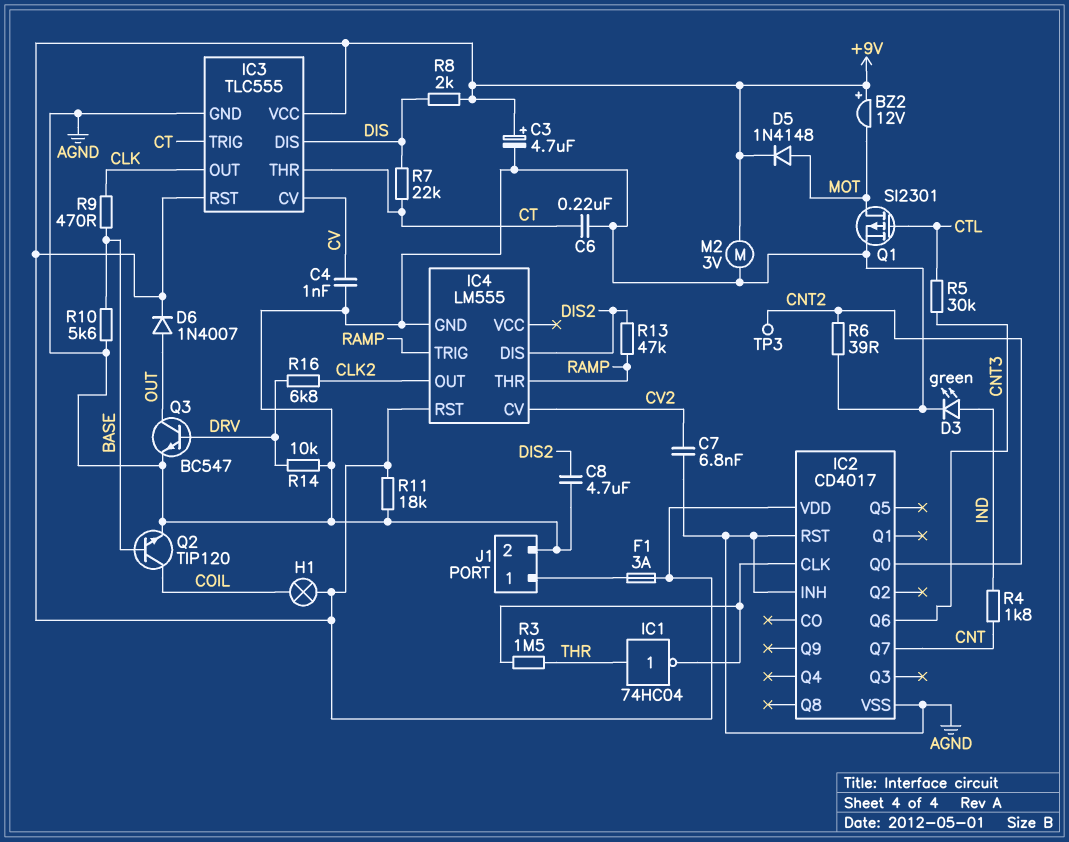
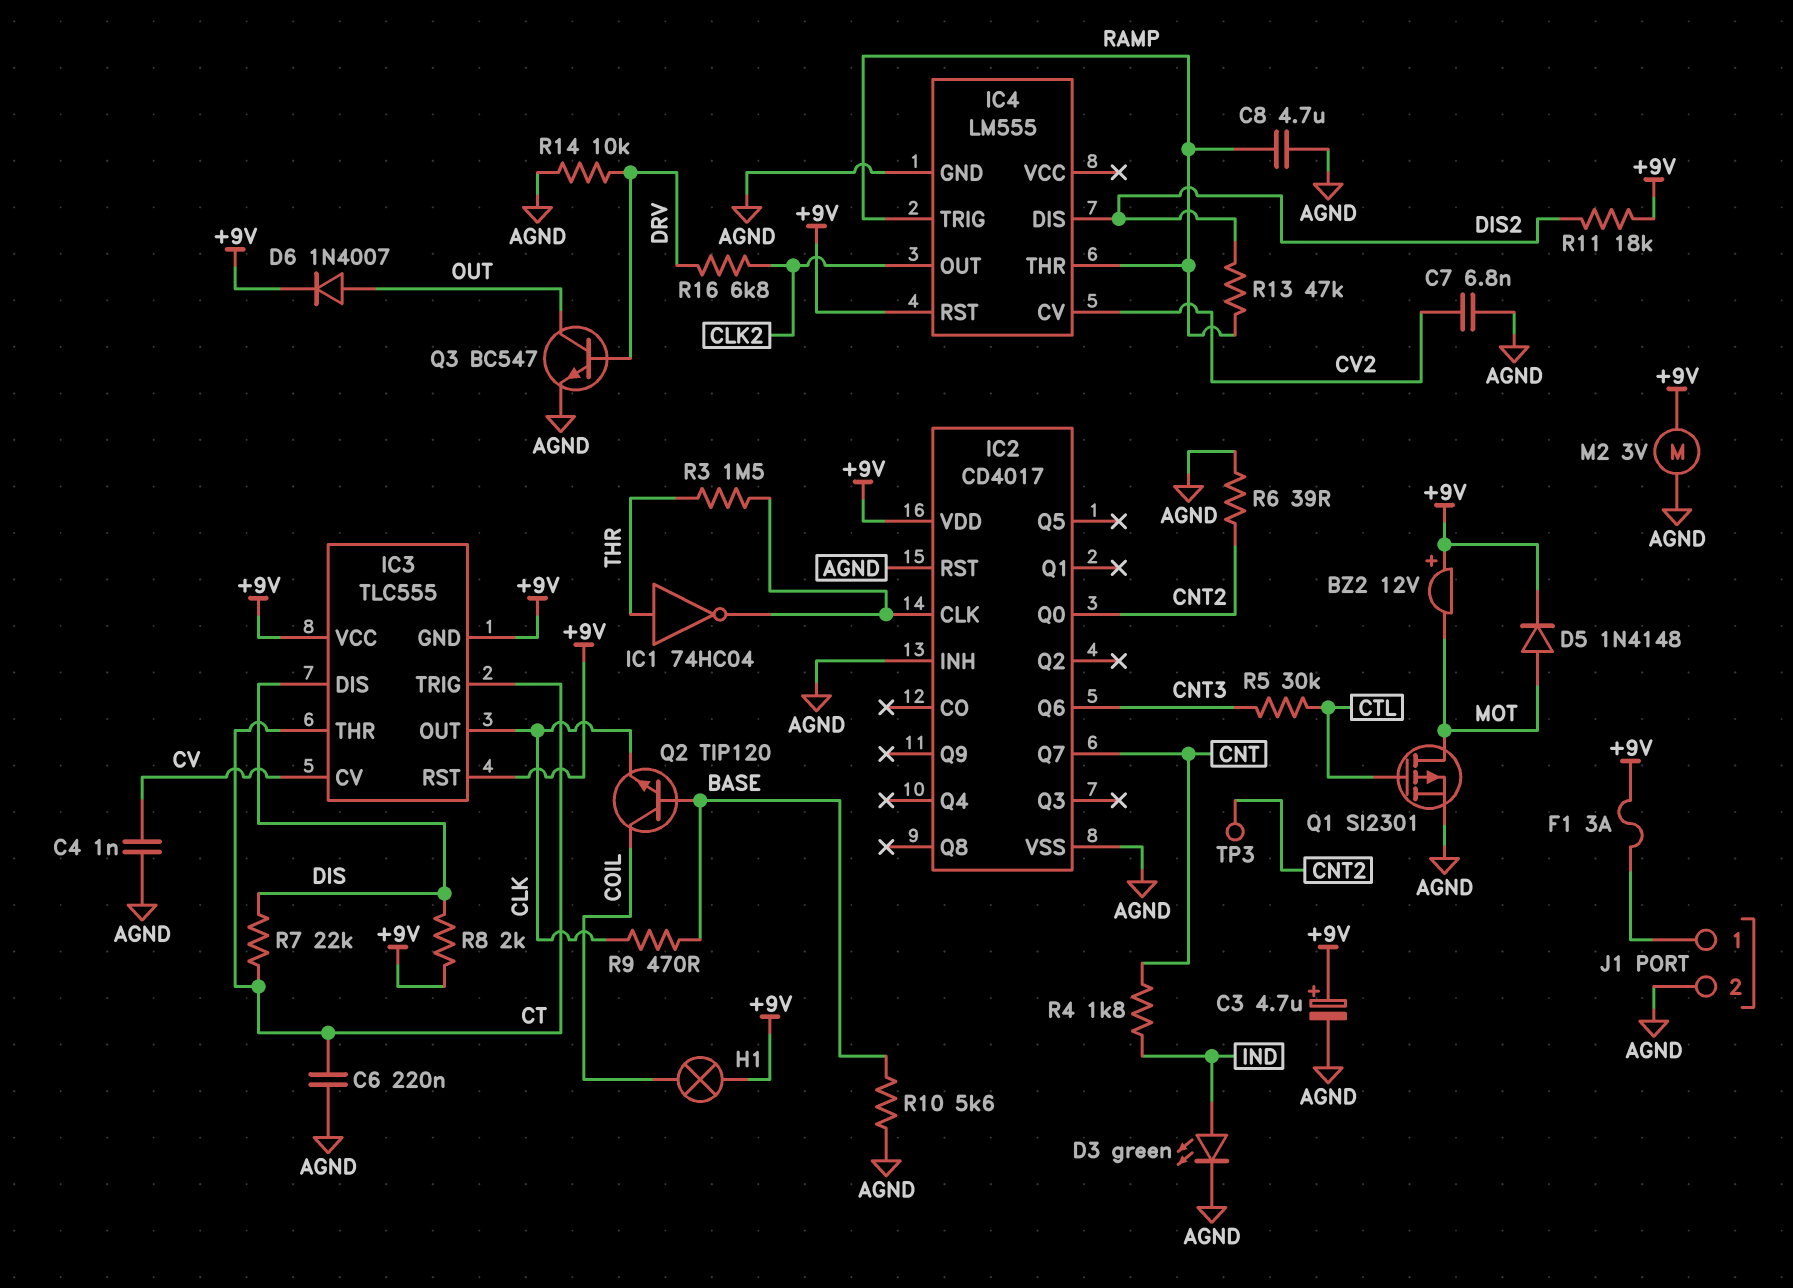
C8: 4.7uF (AGND, DIS2) -> 4.7uF (AGND, RAMP)
IC3 pin GND: AGND -> +9V
Q2: NPN TIP120 (B BASE, C COIL, E AGND) -> NPN TIP120 (B BASE, C COIL, E CLK)
R11: 18k (+9V, AGND) -> 18k (+9V, DIS2)

